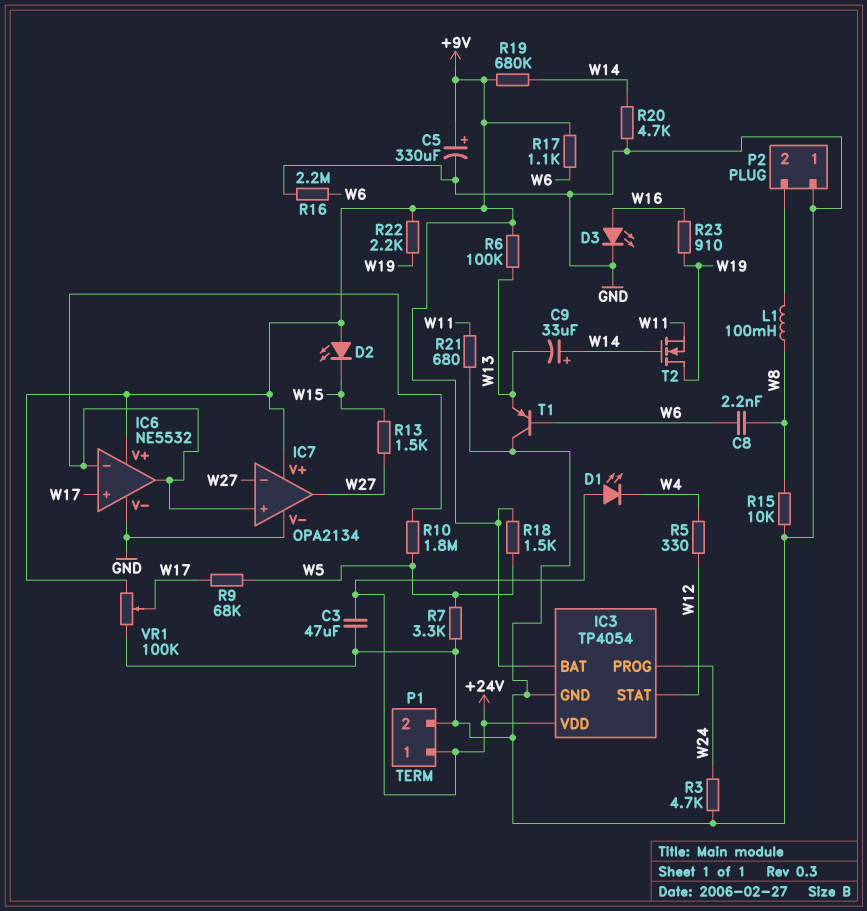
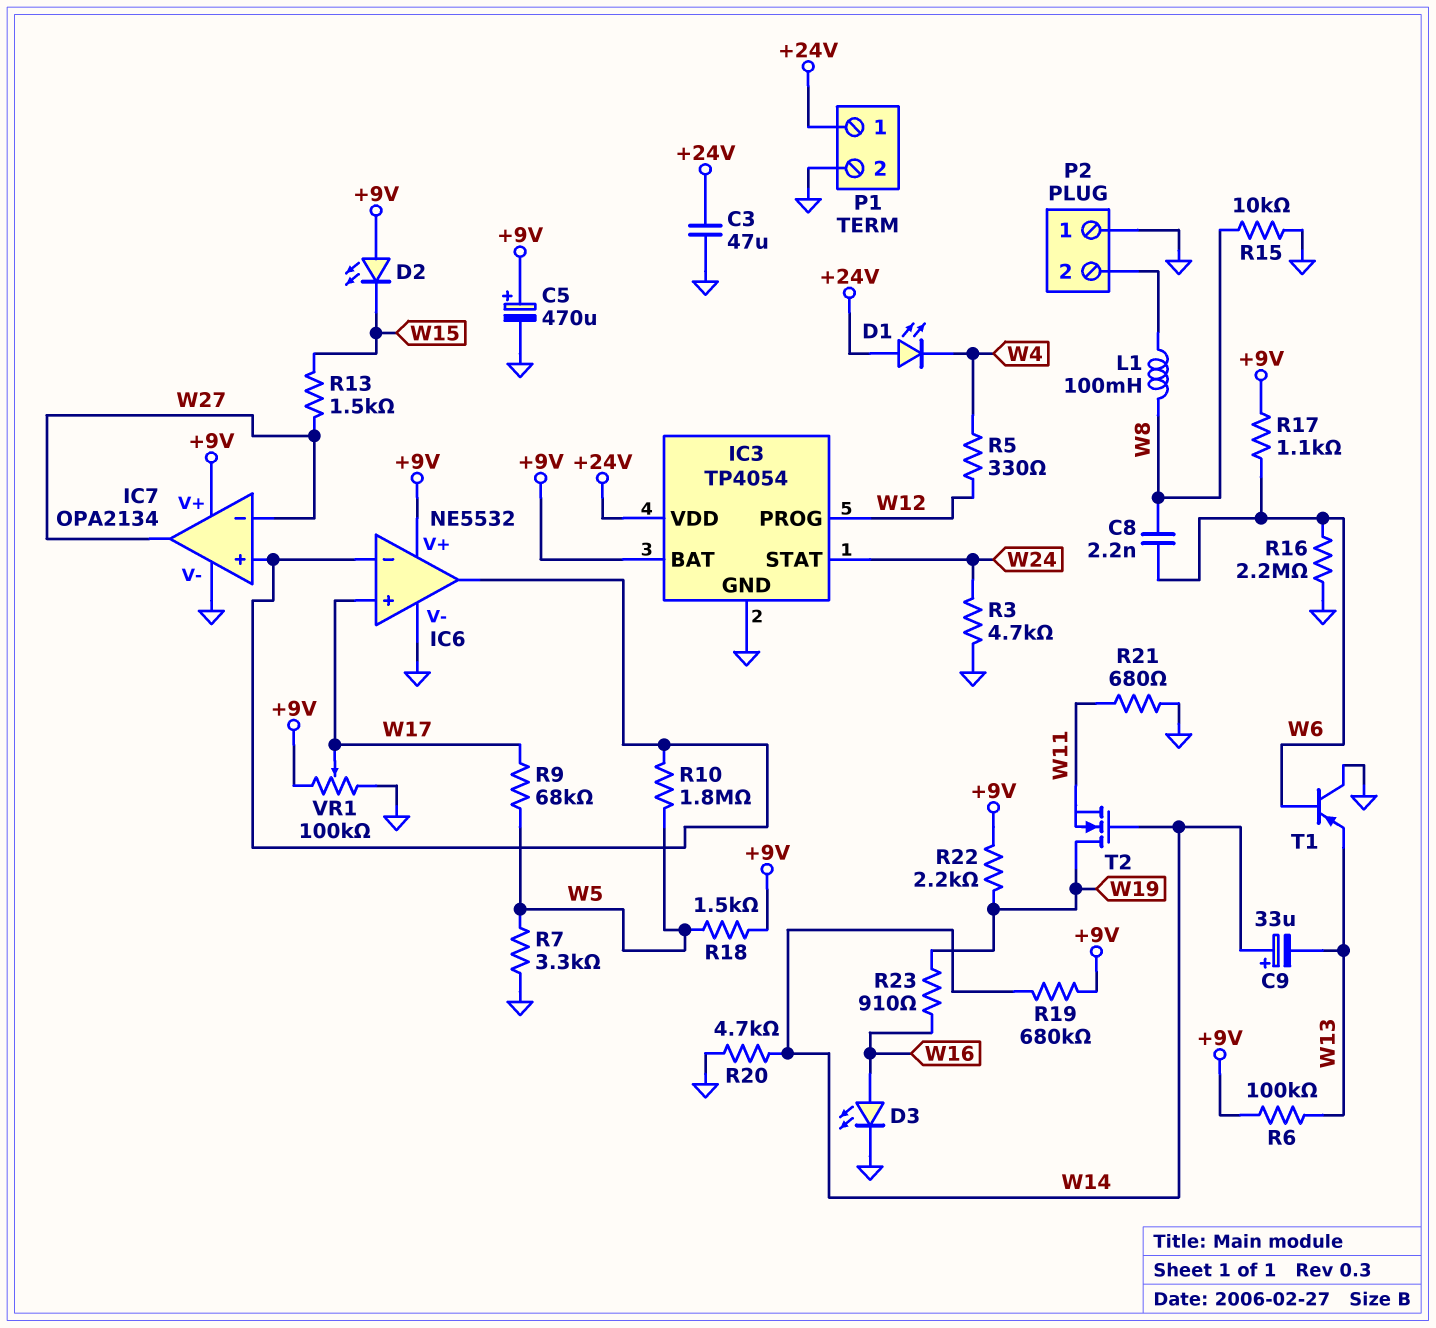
C5: 330uF (plus +9V, minus GND) -> 470uF (plus +9V, minus GND)
IC3 pin PROG: W24 -> W12
IC3 pin STAT: W12 -> W24

